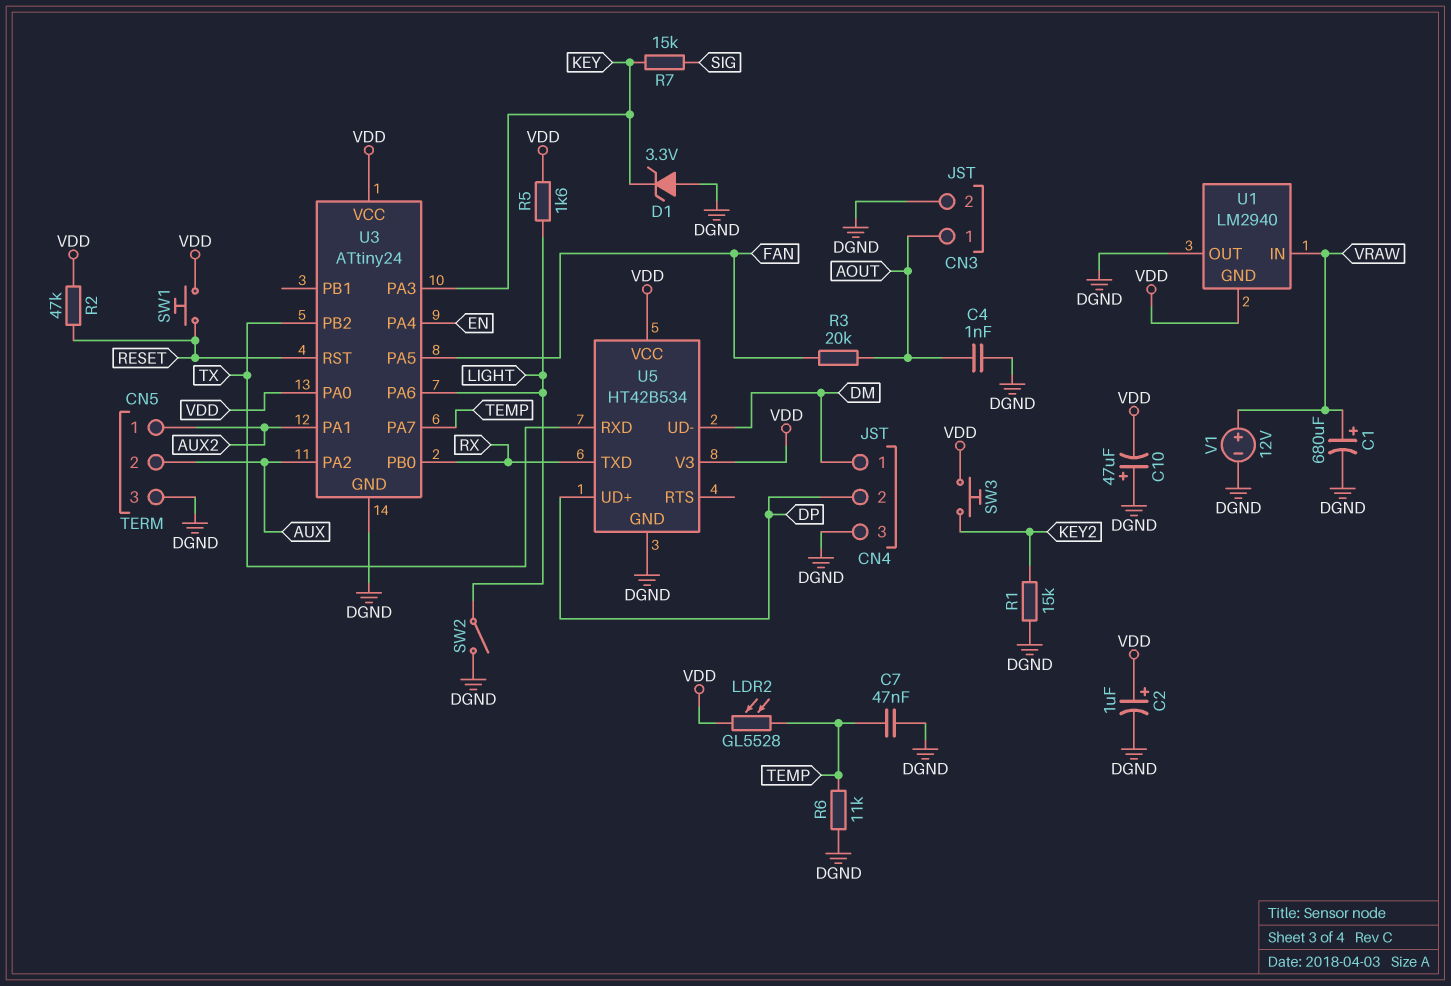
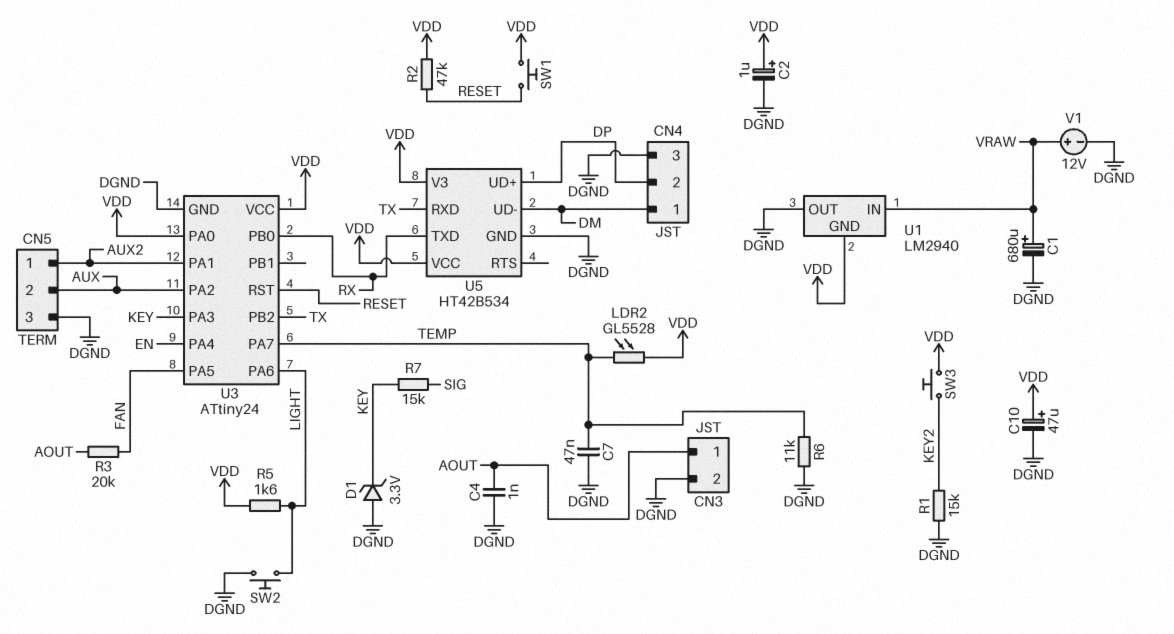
C10: 47uF (plus DGND, minus VDD) -> 47uF (plus VDD, minus DGND)
SW2: switch (DGND, LIGHT) -> button (DGND, LIGHT)

